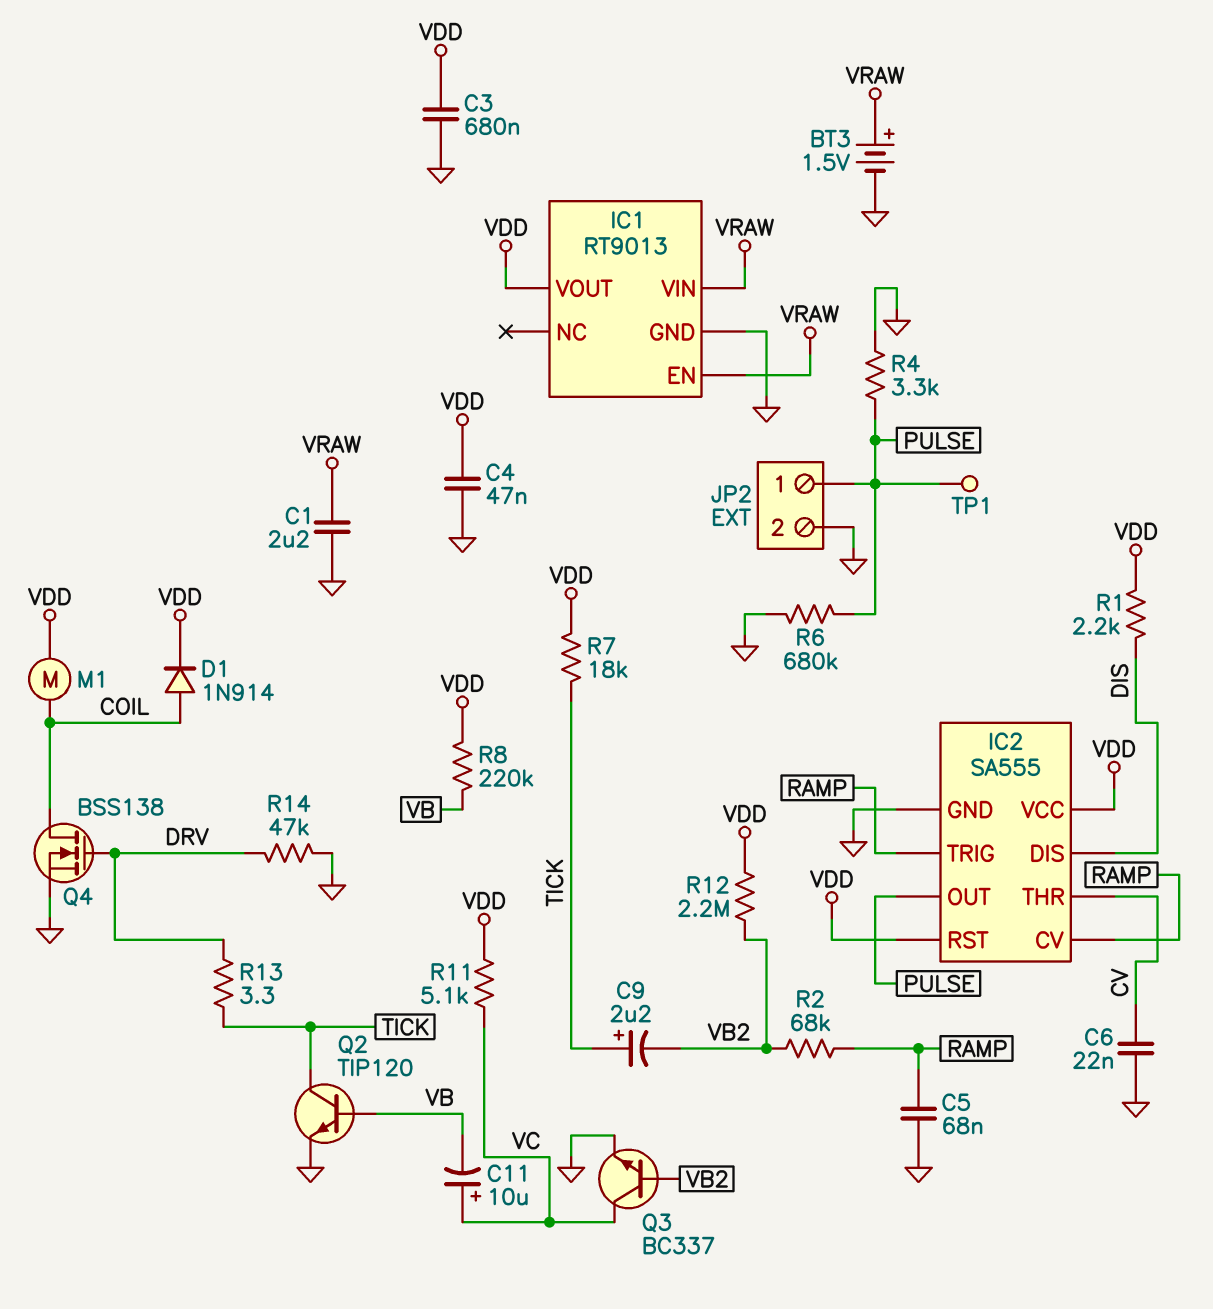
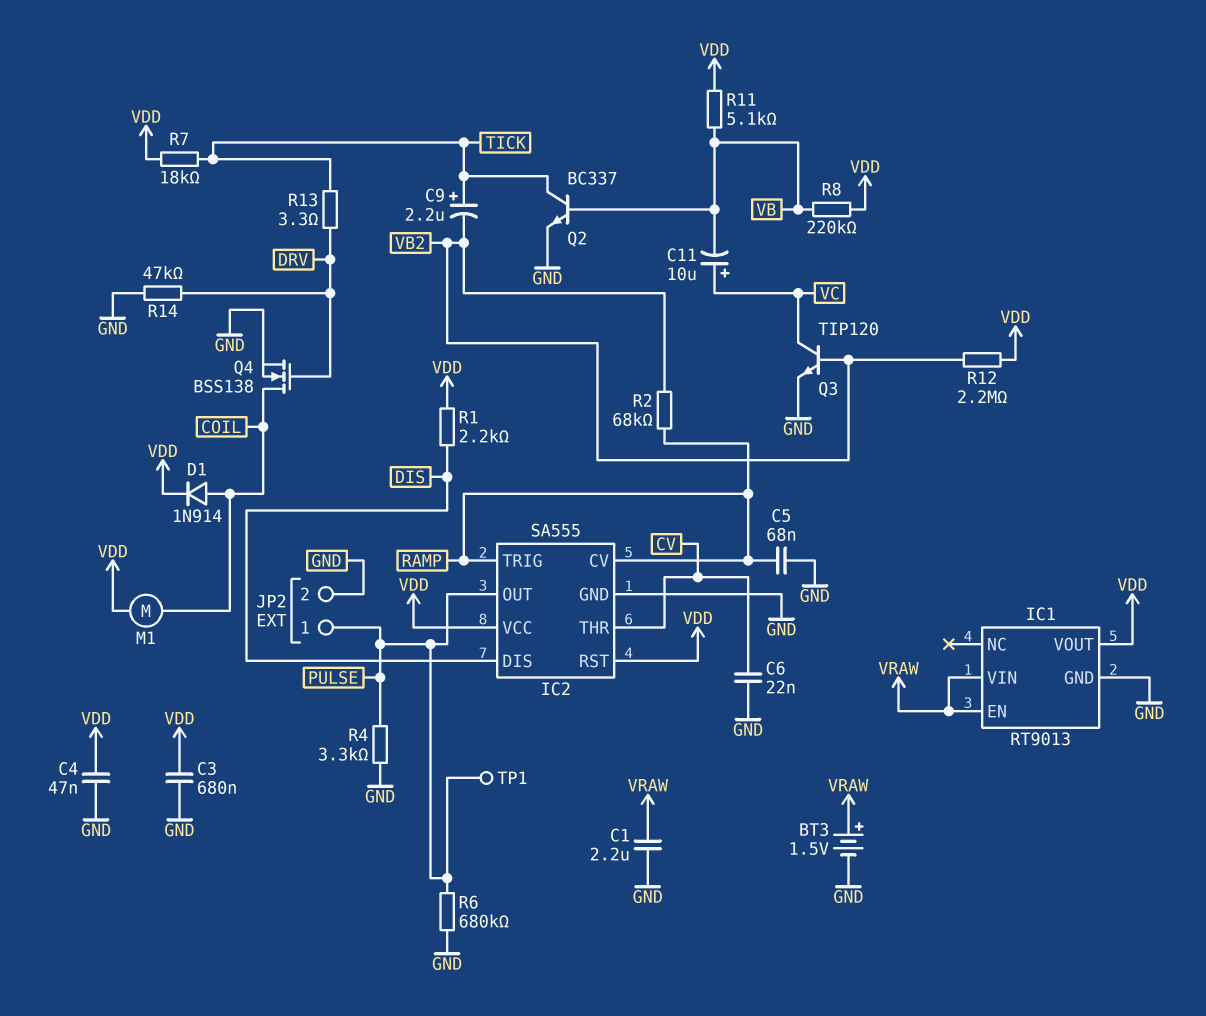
Q2: NPN TIP120 (B VB, C TICK, E GND) -> NPN BC337 (B VB, C TICK, E GND)
Q3: NPN BC337 (B VB2, C VC, E GND) -> NPN TIP120 (B VB2, C VC, E GND)
R11: 5.1k (VC, VDD) -> 5.1k (VB, VDD)

